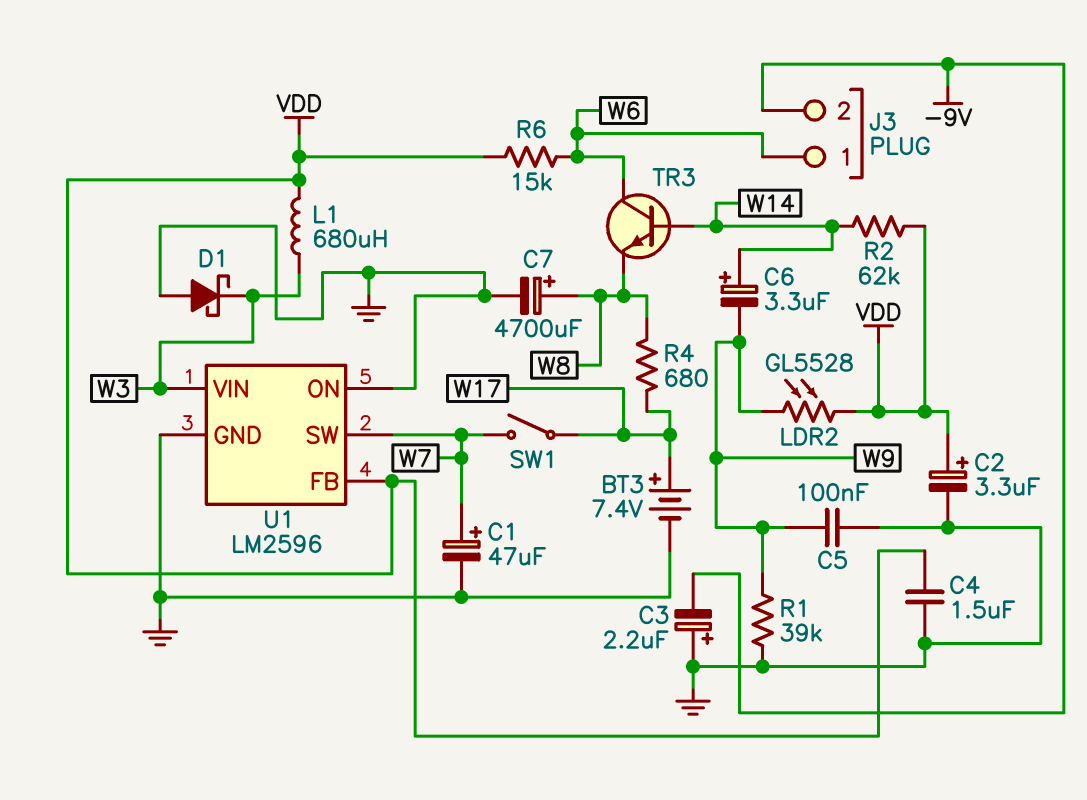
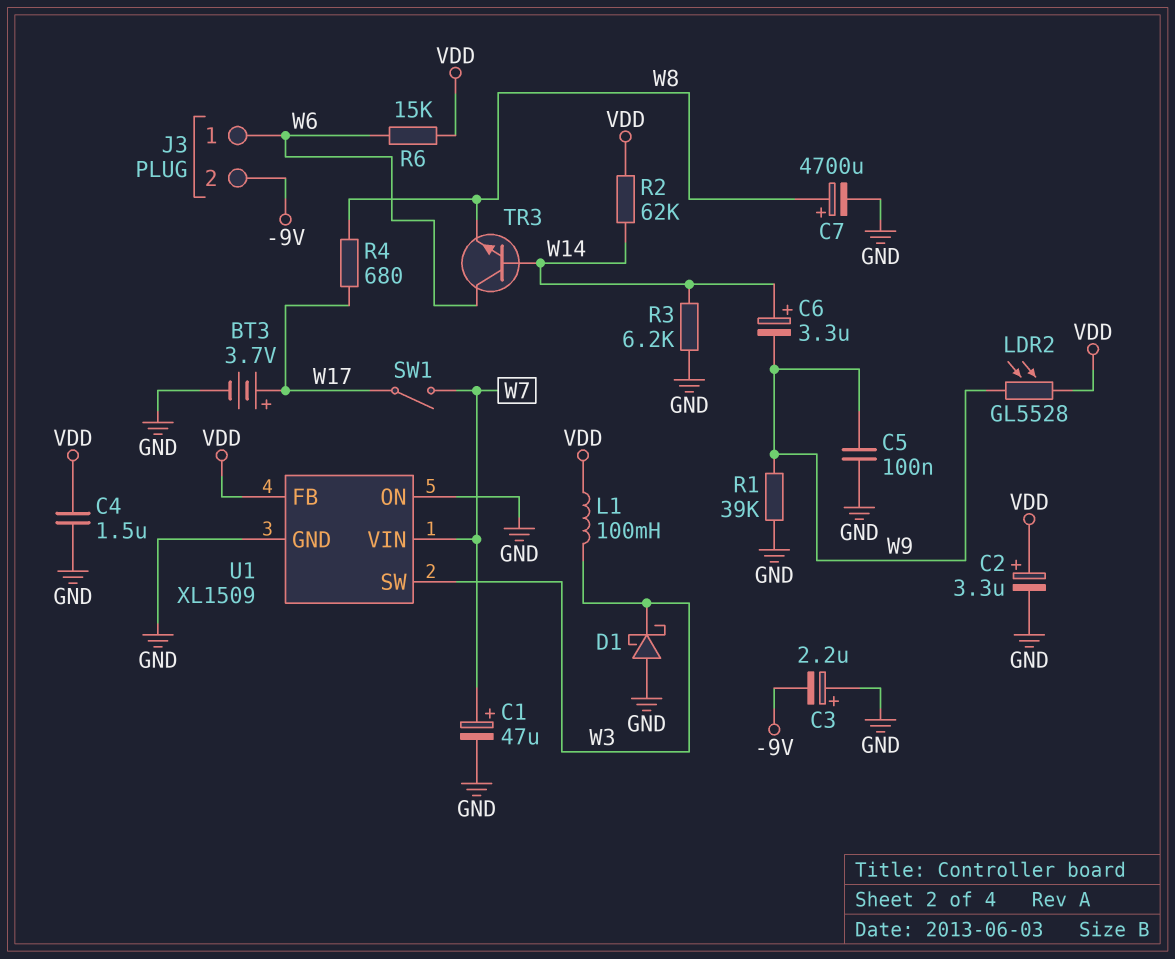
BT3: 7.4V (plus W17, minus GND) -> 3.7V (plus W17, minus GND)
L1: 680uH (VDD, W3) -> 100mH (VDD, W3)
R3: none -> 6.2k (GND, W14)
U1: LM2596 -> XL1509
U1 pin SW: W7 -> W3
U1 pin VIN: W3 -> W7

